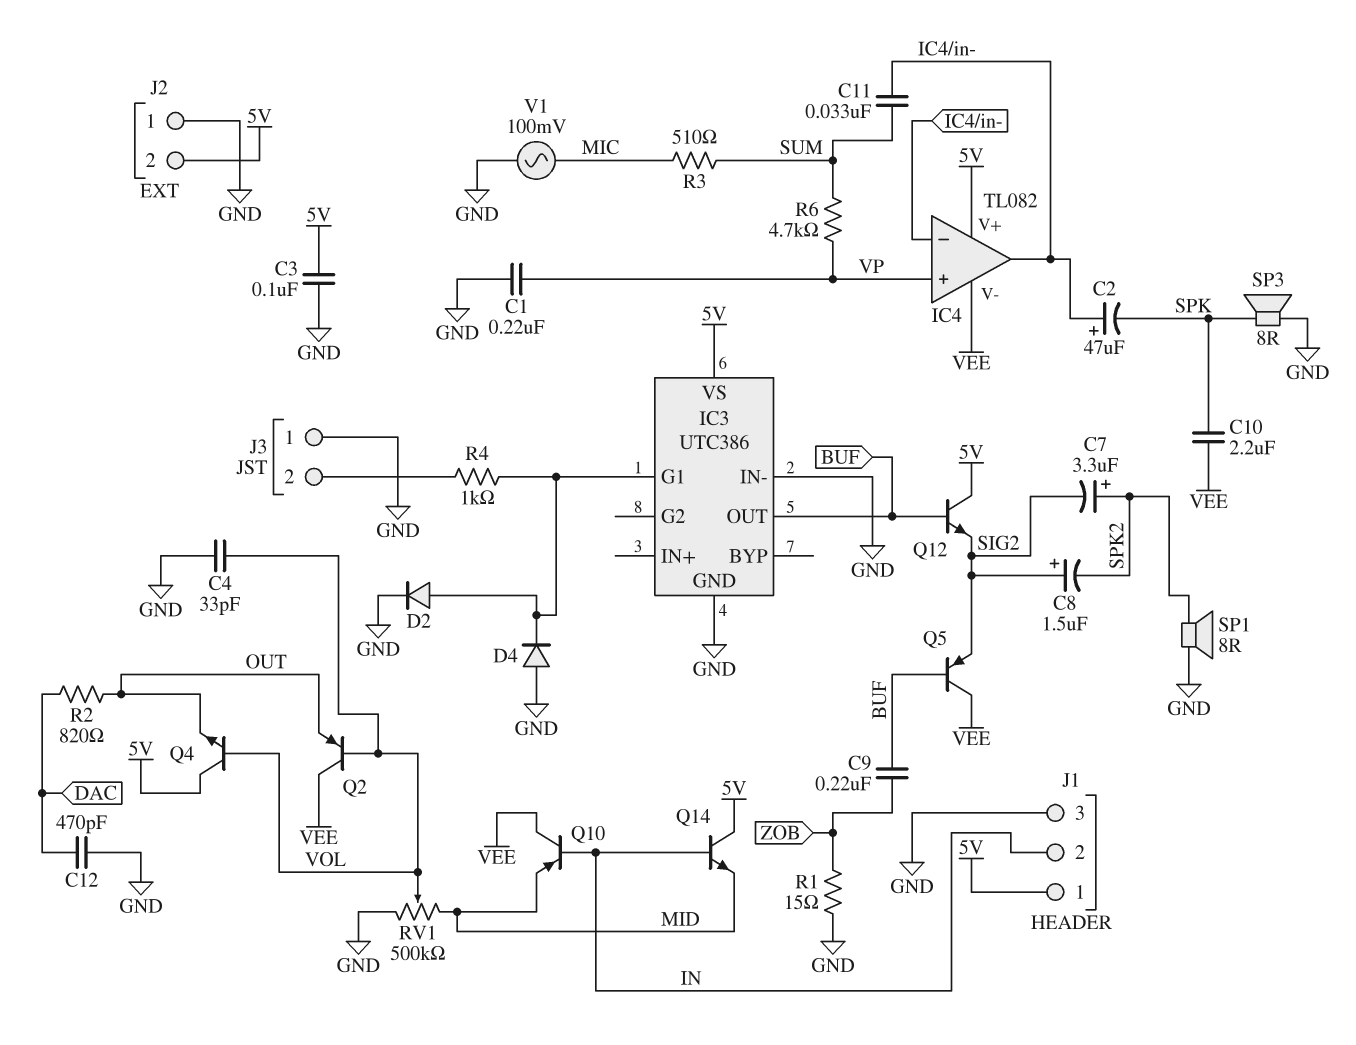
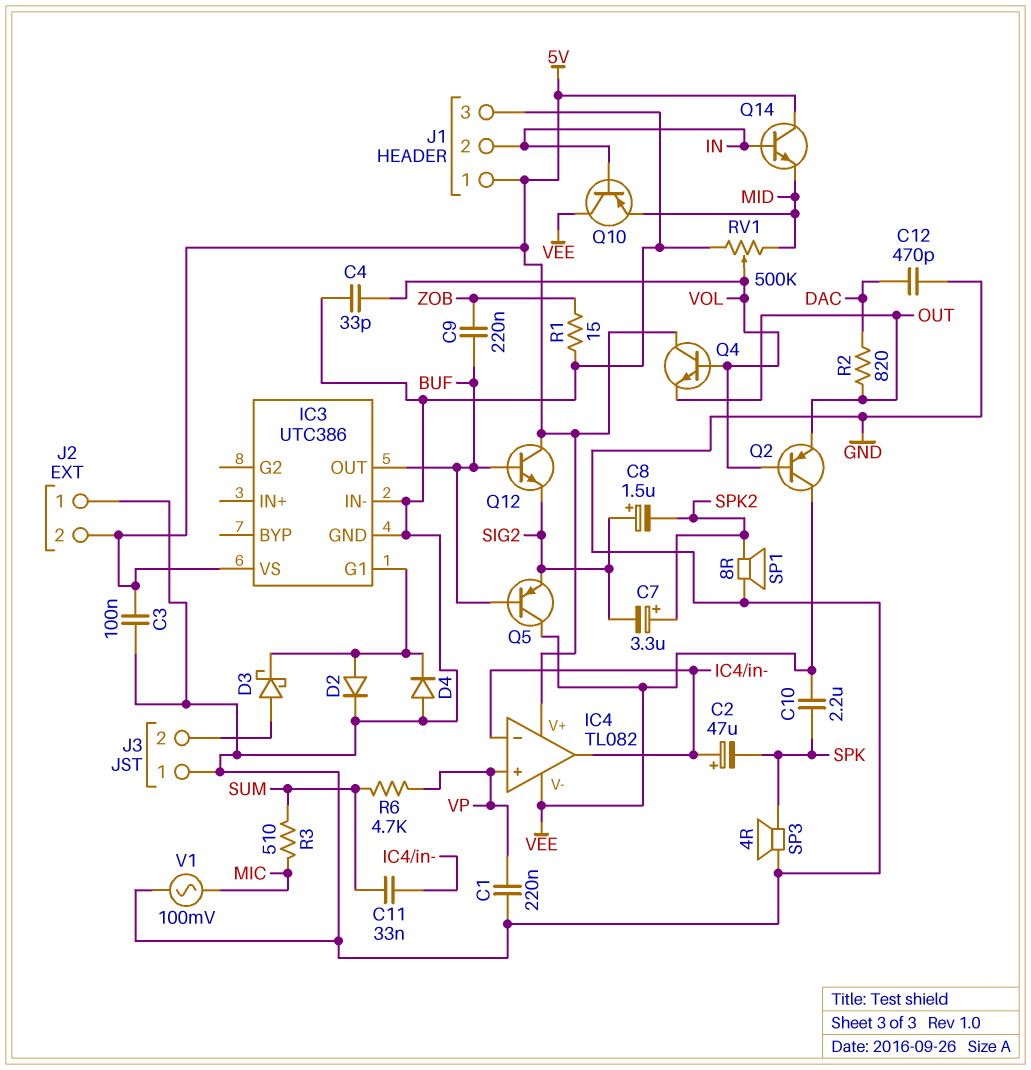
D3: none -> schottky (A J3/2, K IC3/G1)
R4: 1k (IC3/G1, J3/2) -> none
SP3: speaker 8R (GND, SPK) -> speaker 4R (GND, SPK)

